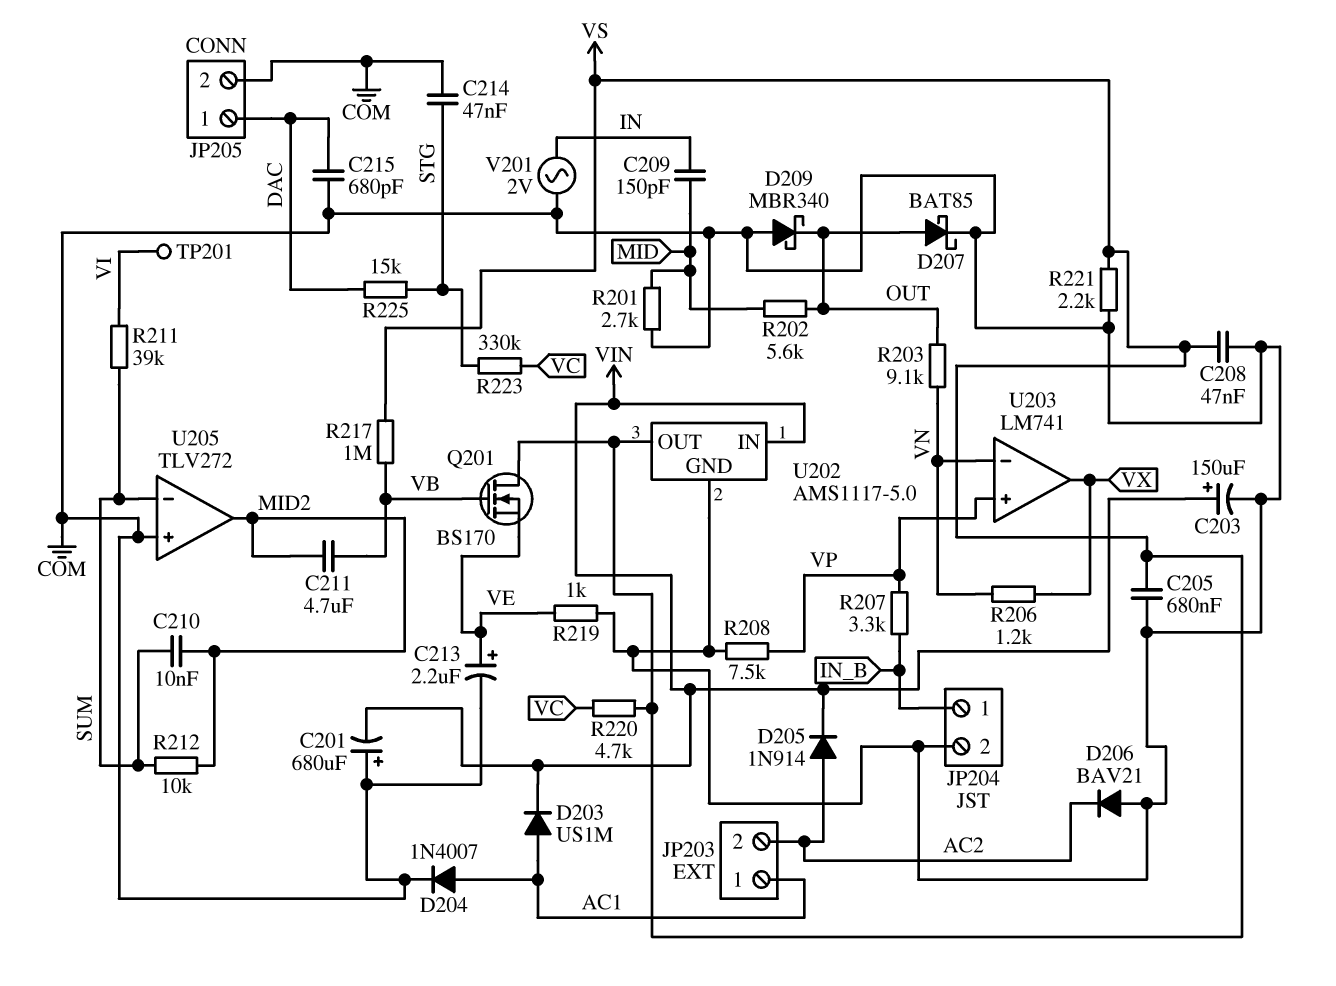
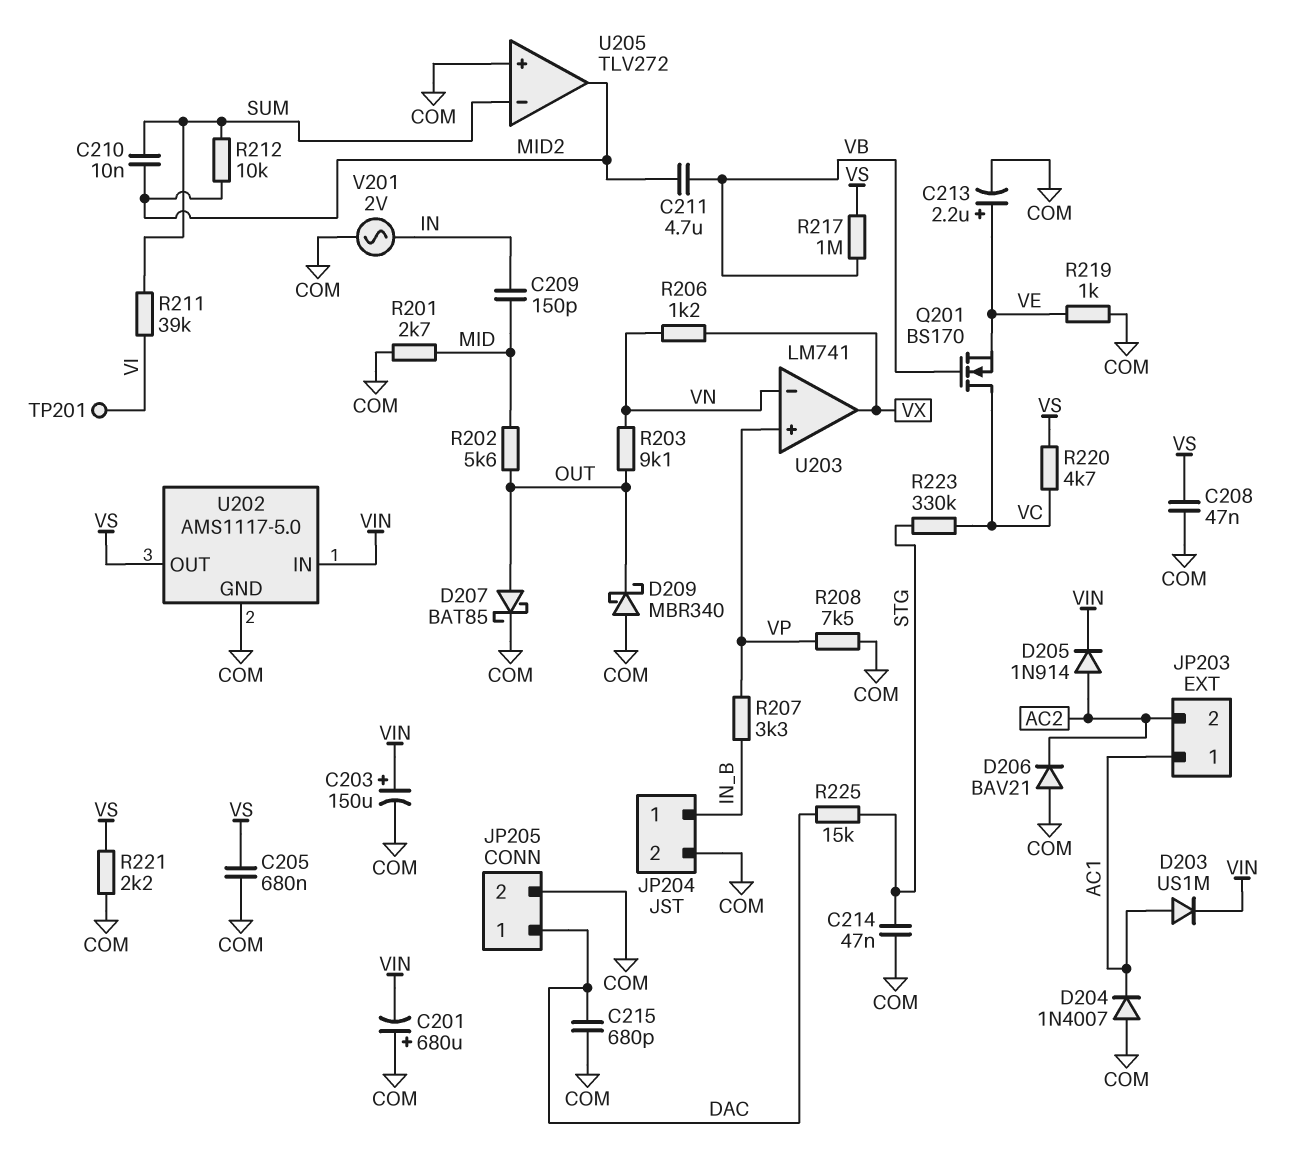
D204: diode 1N4007 (A AC1, K COM) -> diode 1N4007 (A COM, K AC1)
Q201: NMOS BS170 (G VB, D VS, S VE) -> NMOS BS170 (G VB, D VC, S VE)

